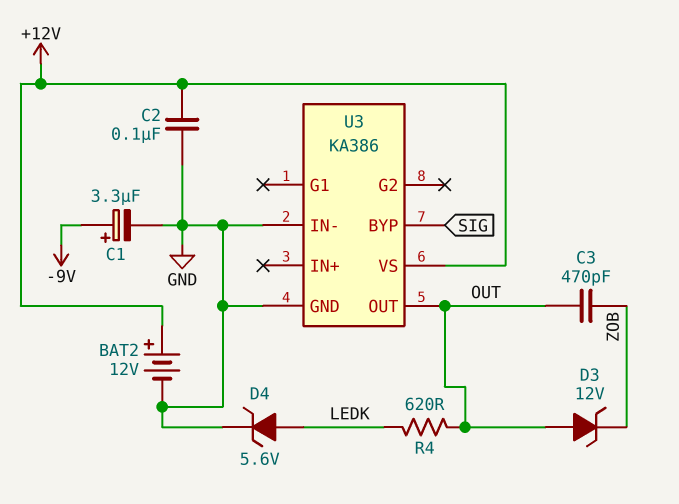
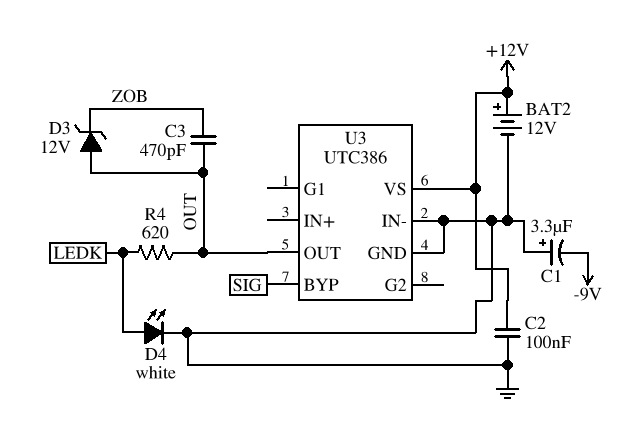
C1: 3.3uF (plus -9V, minus GND) -> 3.3uF (plus GND, minus -9V)
D4: zener 5.6V (A LEDK, K GND) -> LED white (A LEDK, K GND)
U3: KA386 -> UTC386

